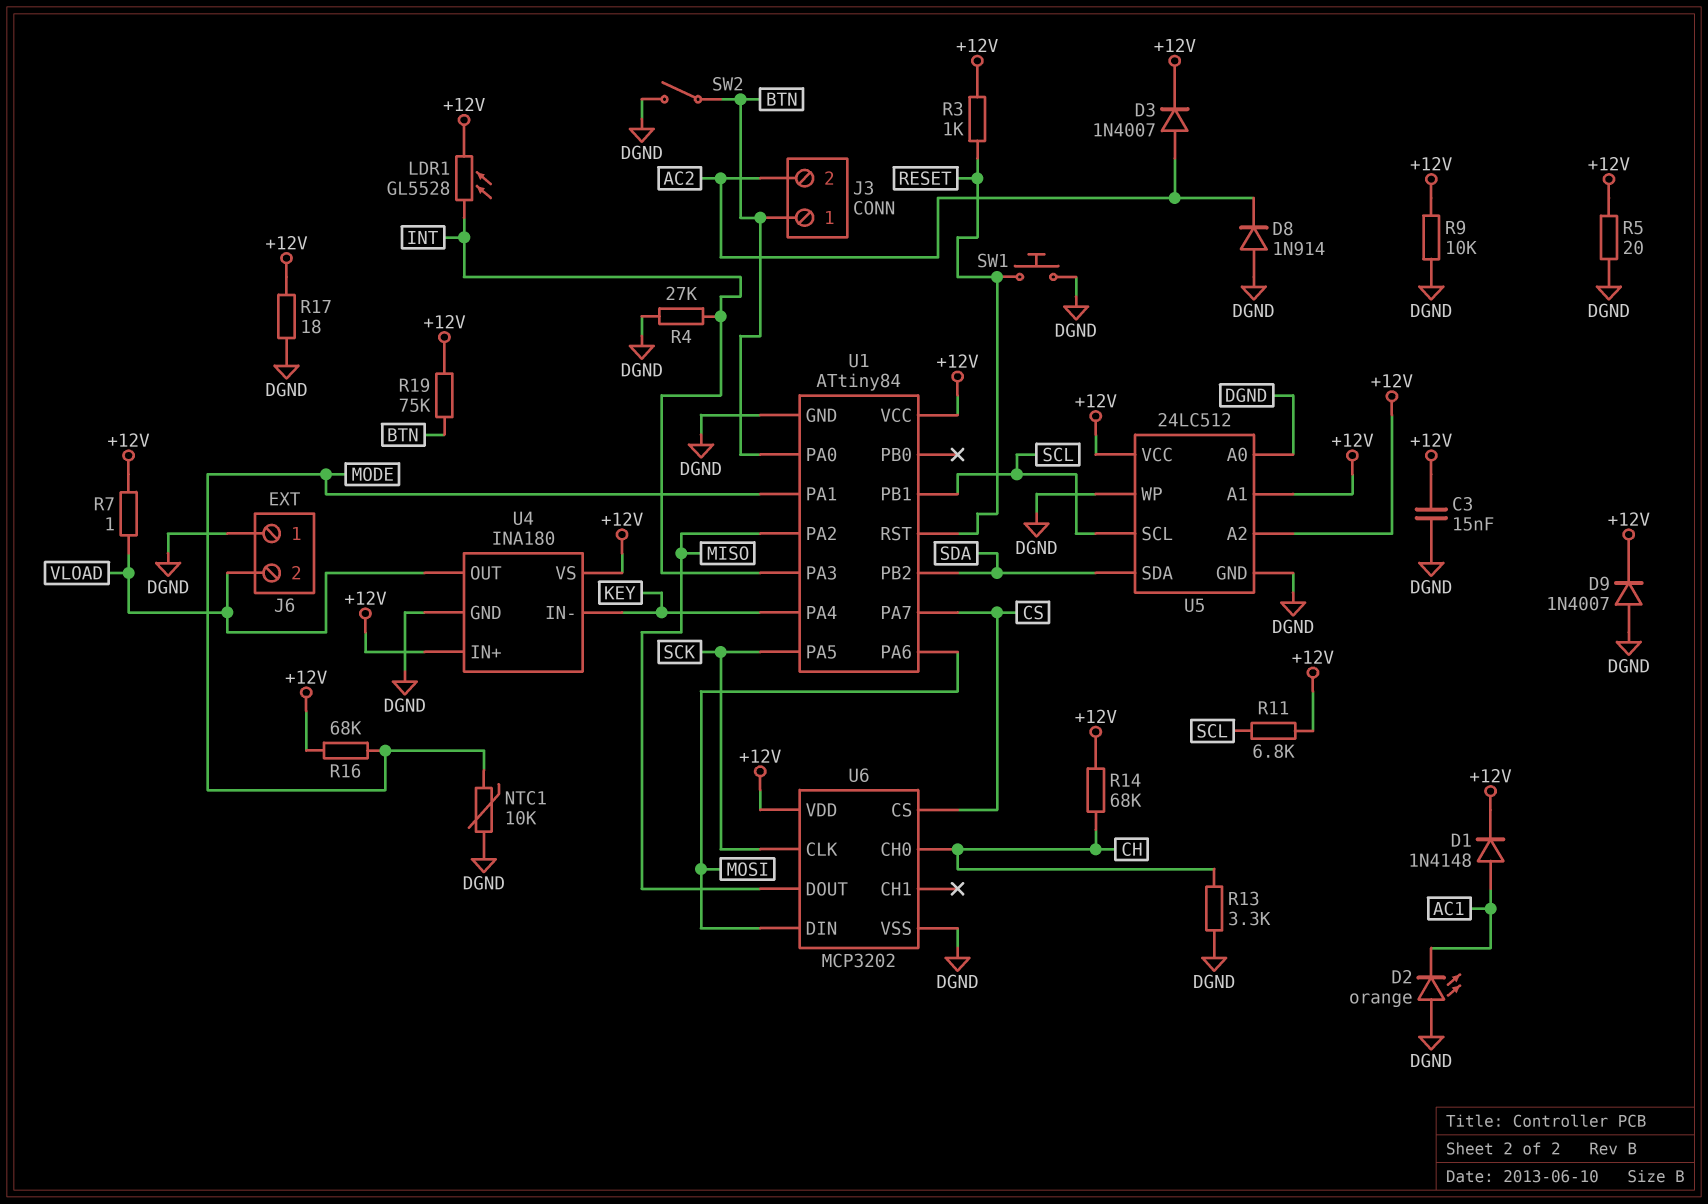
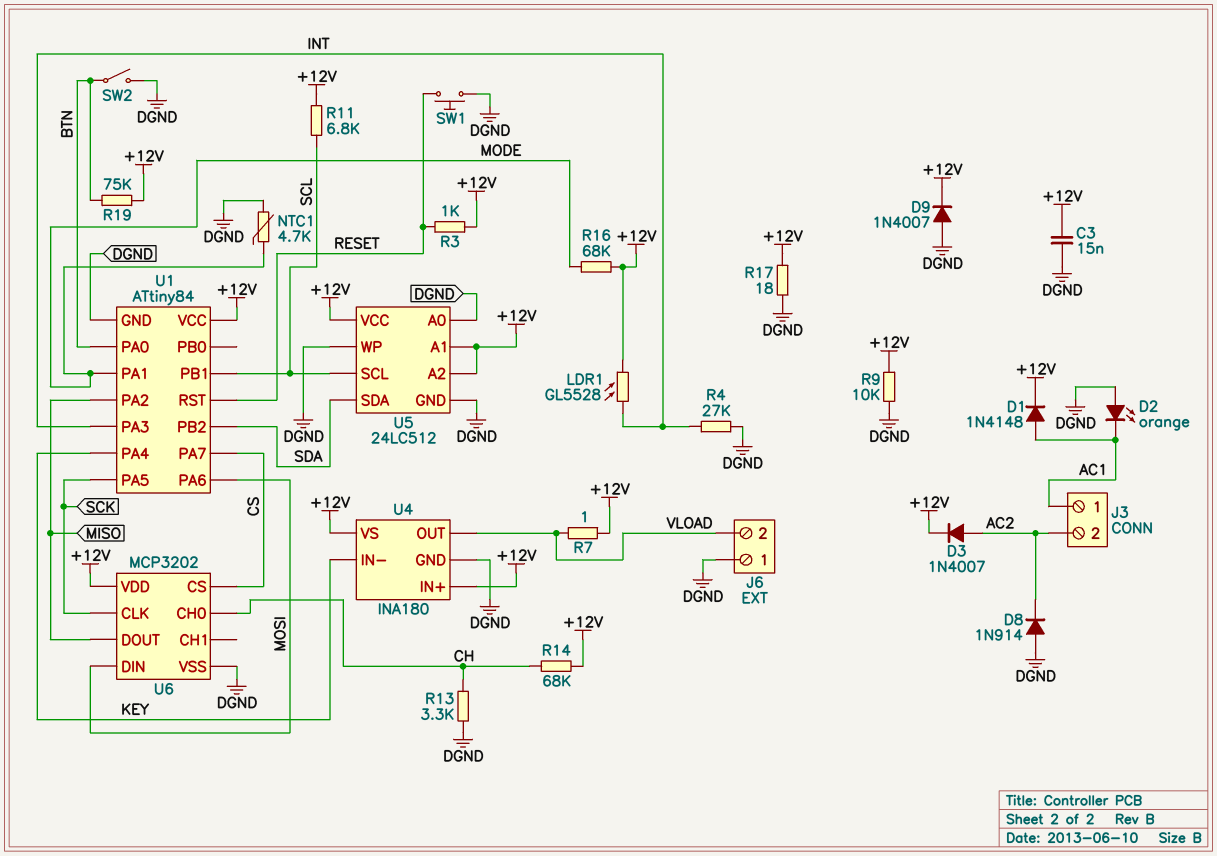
J3 pin 1: BTN -> AC1
NTC1: 10k (DGND, MODE) -> 4.7k (DGND, MODE)
R5: 20 (+12V, DGND) -> none

